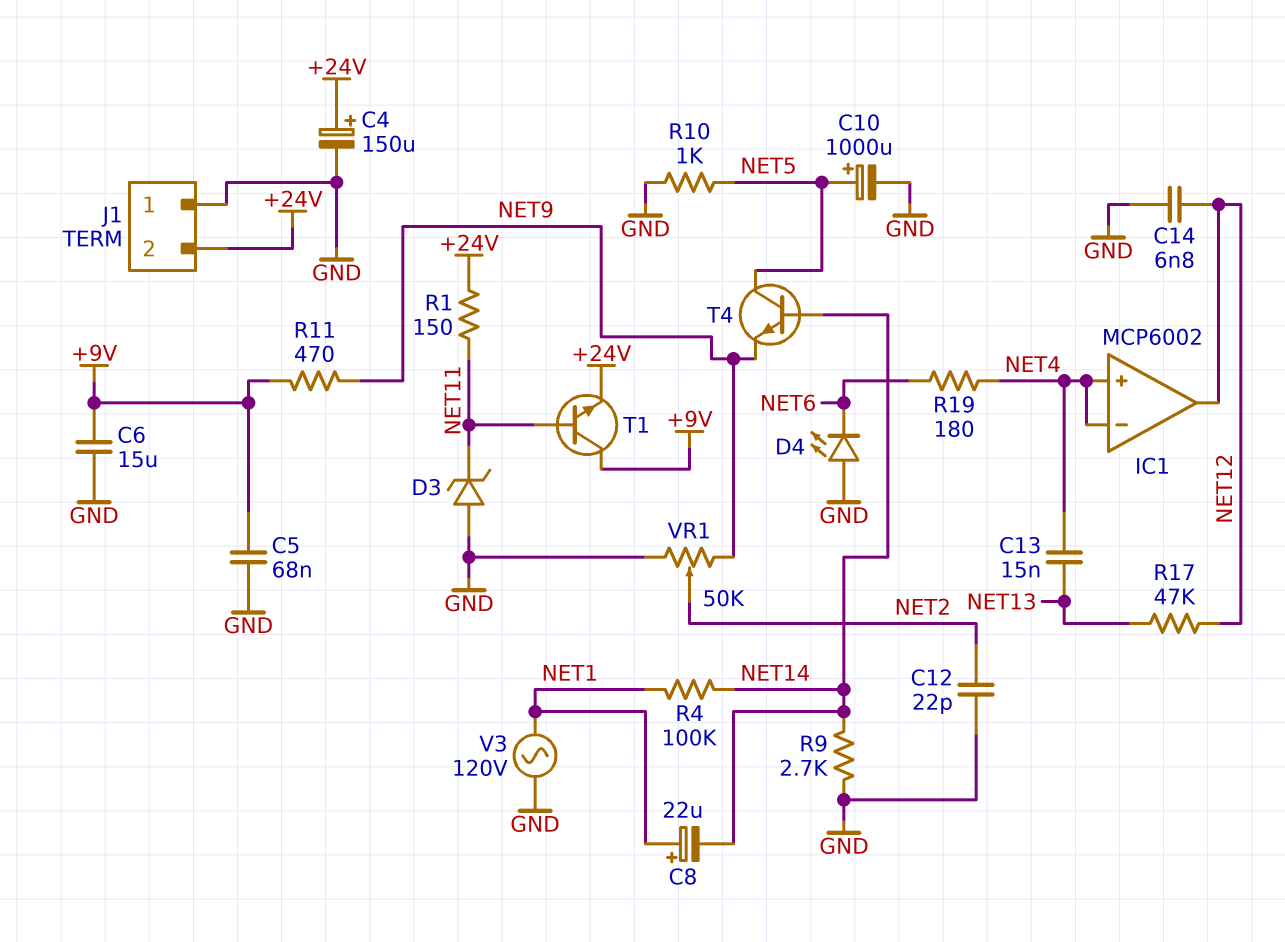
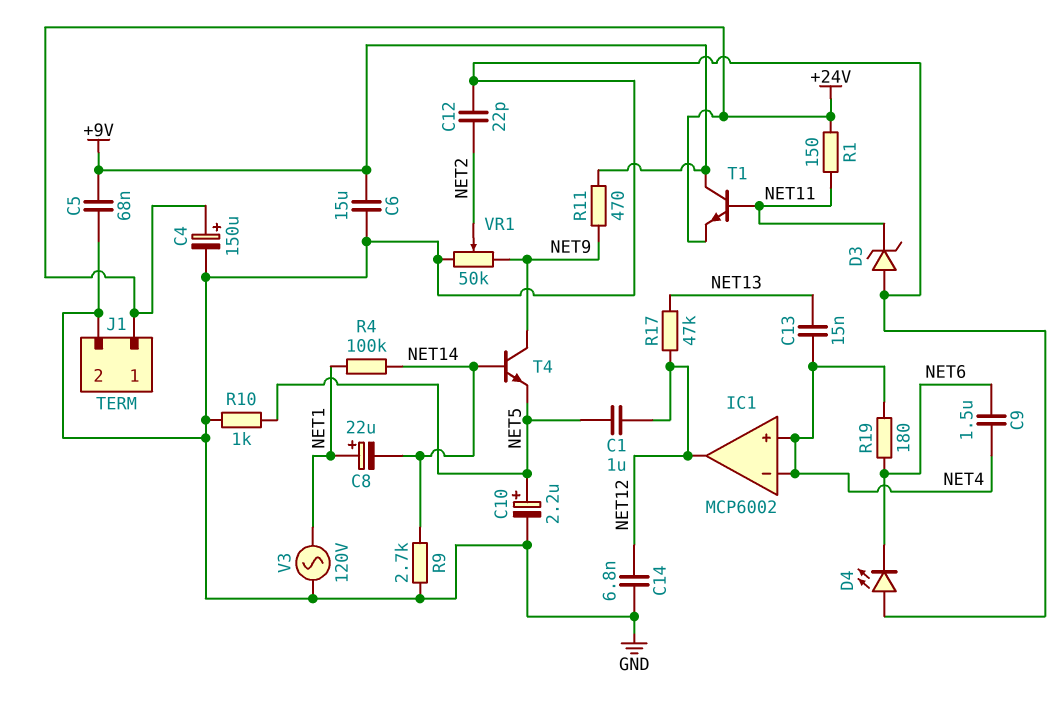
C1: none -> 1uF (NET5, NET12)
C9: none -> 1.5uF (NET4, NET6)
C10: 1000uF (plus NET5, minus GND) -> 2.2uF (plus NET5, minus GND)
J1 pin 1: GND -> +24V
J1 pin 2: +24V -> GND
T4: NPN (B NET14, C NET5, E NET9) -> NPN (B NET14, C NET9, E NET5)

